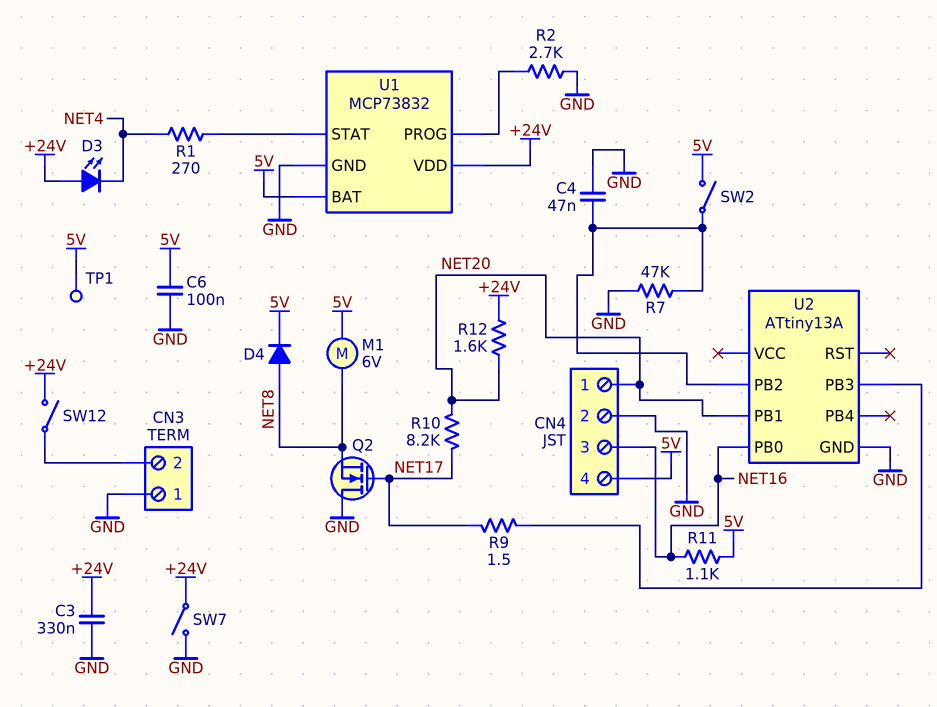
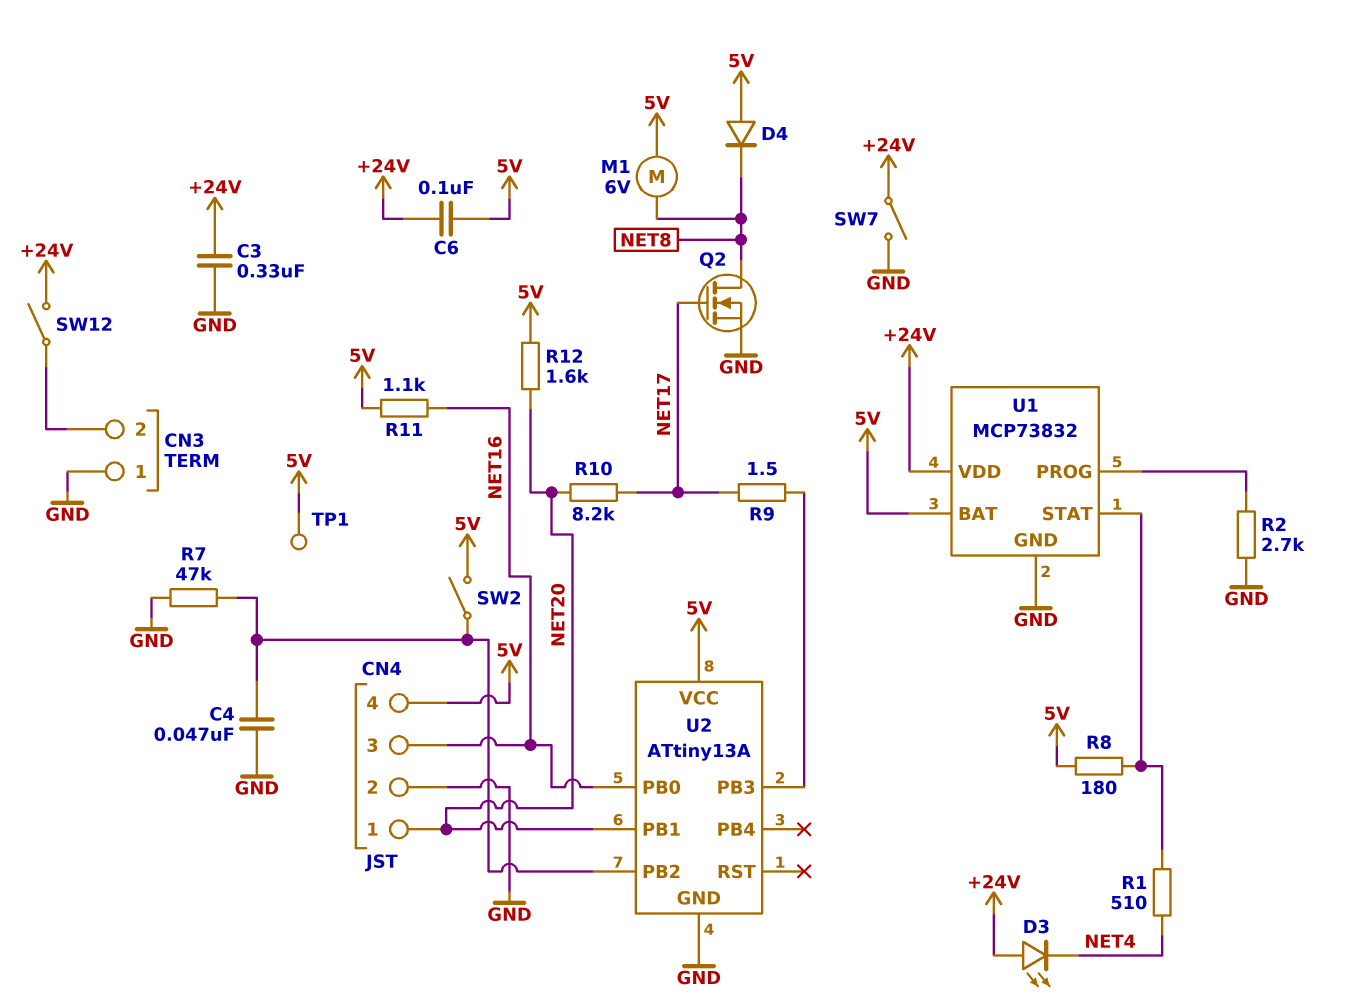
C6: 100nF (5V, GND) -> 100nF (+24V, 5V)
D4: diode (A NET8, K 5V) -> diode (A 5V, K NET8)
Q2: NMOS (G NET17, D GND, S NET8) -> NMOS (G NET17, D NET8, S GND)
R1: 270 (NET4, U1/STAT) -> 510 (NET4, U1/STAT)
R8: none -> 180 (5V, U1/STAT)
R12: 1.6k (+24V, NET20) -> 1.6k (5V, NET20)
U2 pin VCC: none -> 5V

